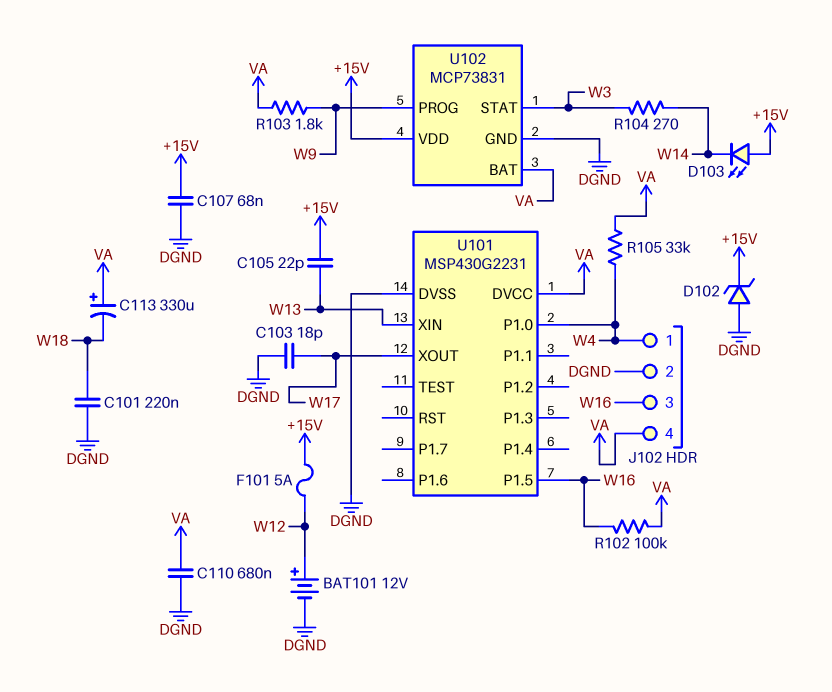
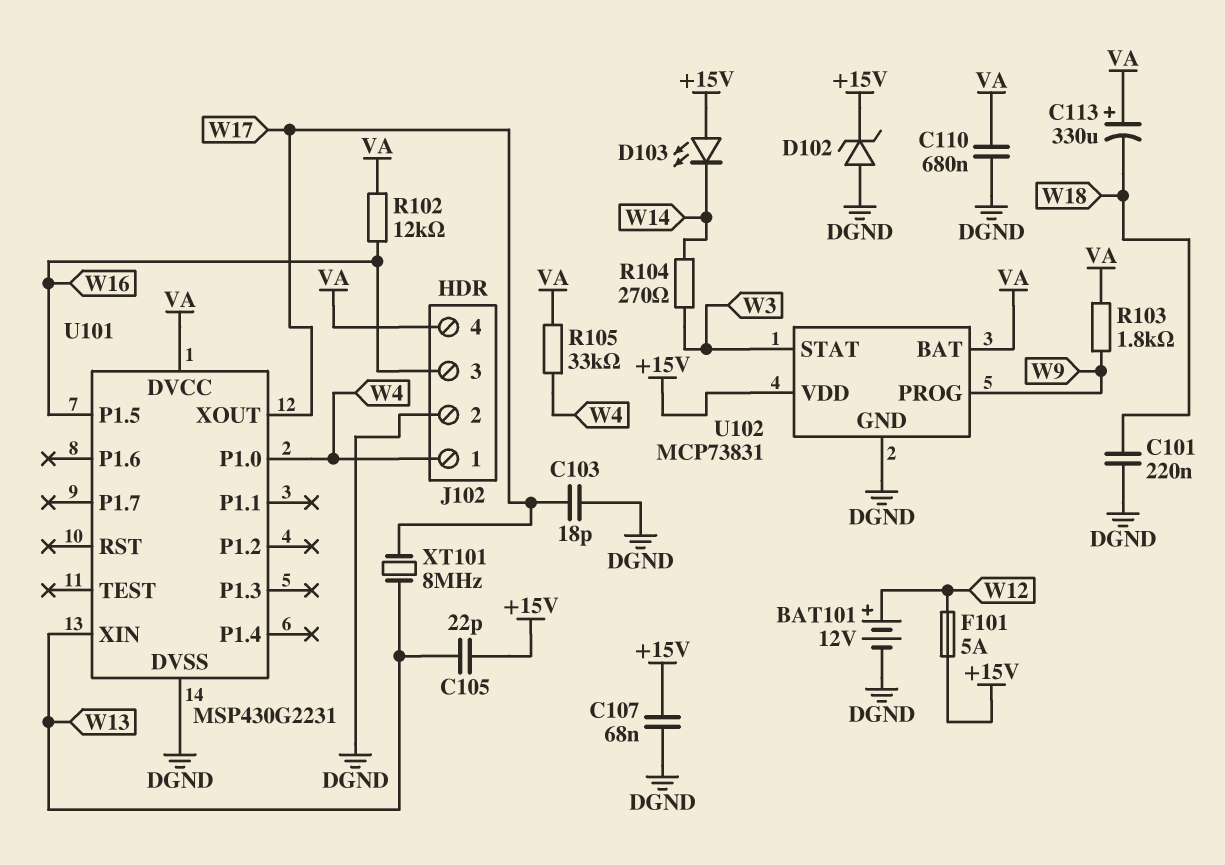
R102: 100k (VA, W16) -> 12k (VA, W16)
XT101: none -> 8MHz (W13, W17)

